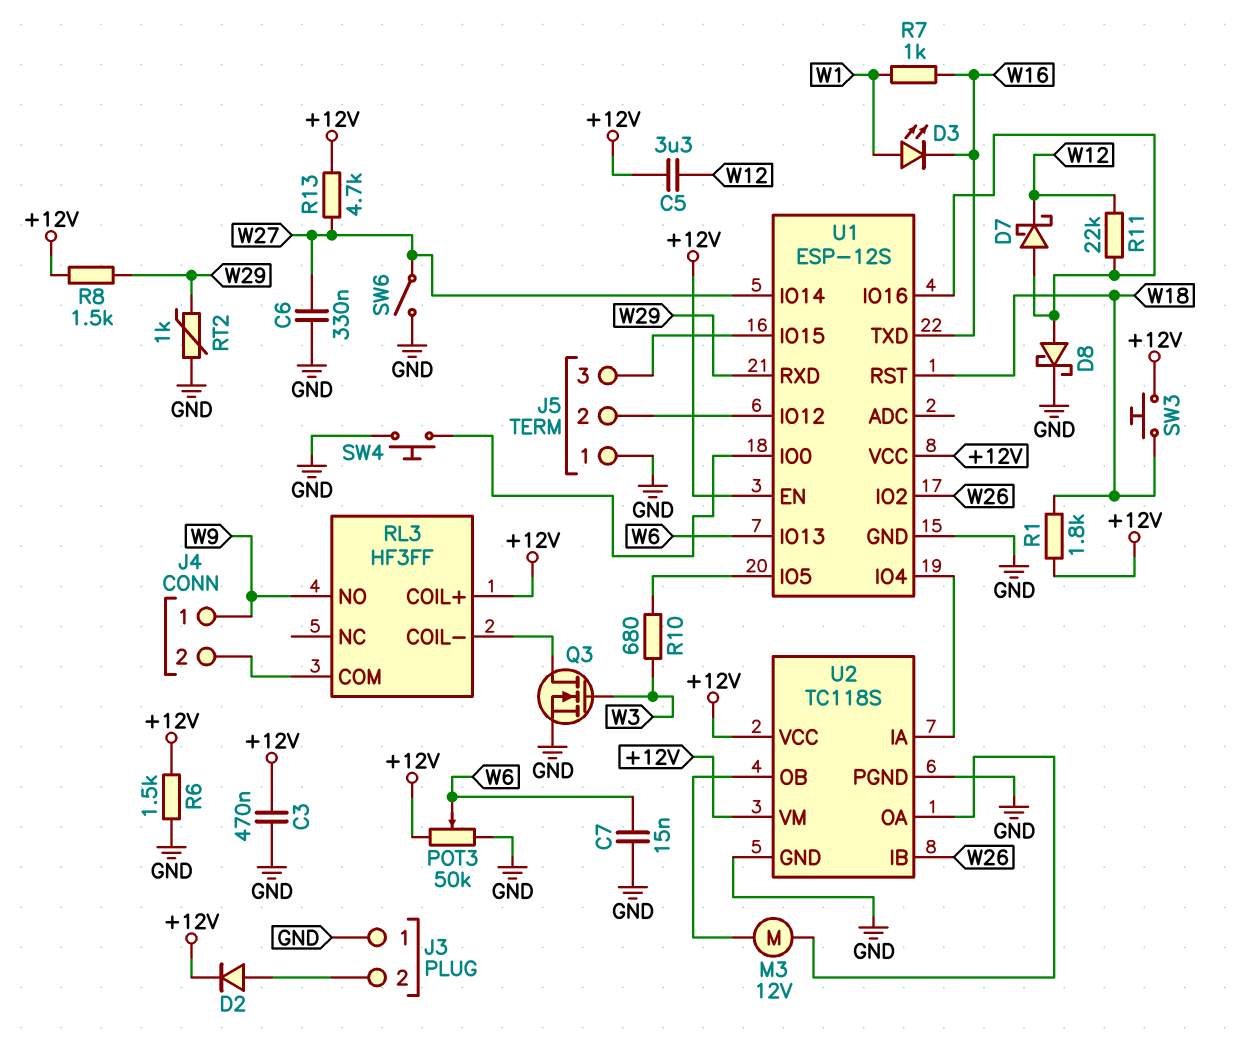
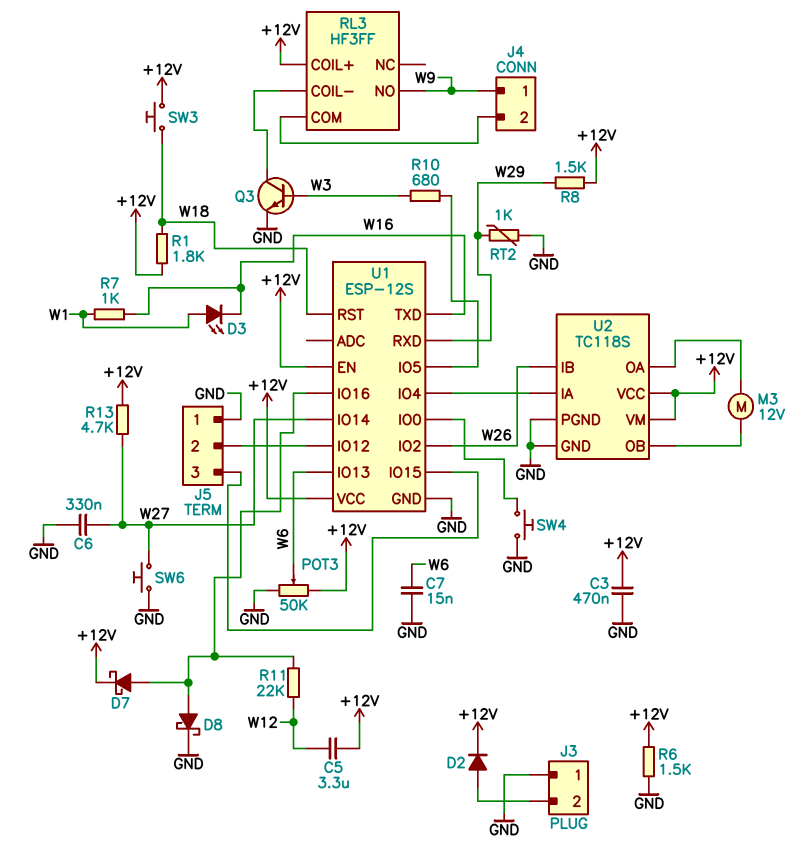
D7: schottky (A U1/IO16, K W12) -> schottky (A U1/IO16, K +12V)
Q3: NMOS (G W3, D RL3/COIL-, S GND) -> NPN (B W3, C RL3/COIL-, E GND)
SW6: switch (GND, W27) -> button (GND, W27)

